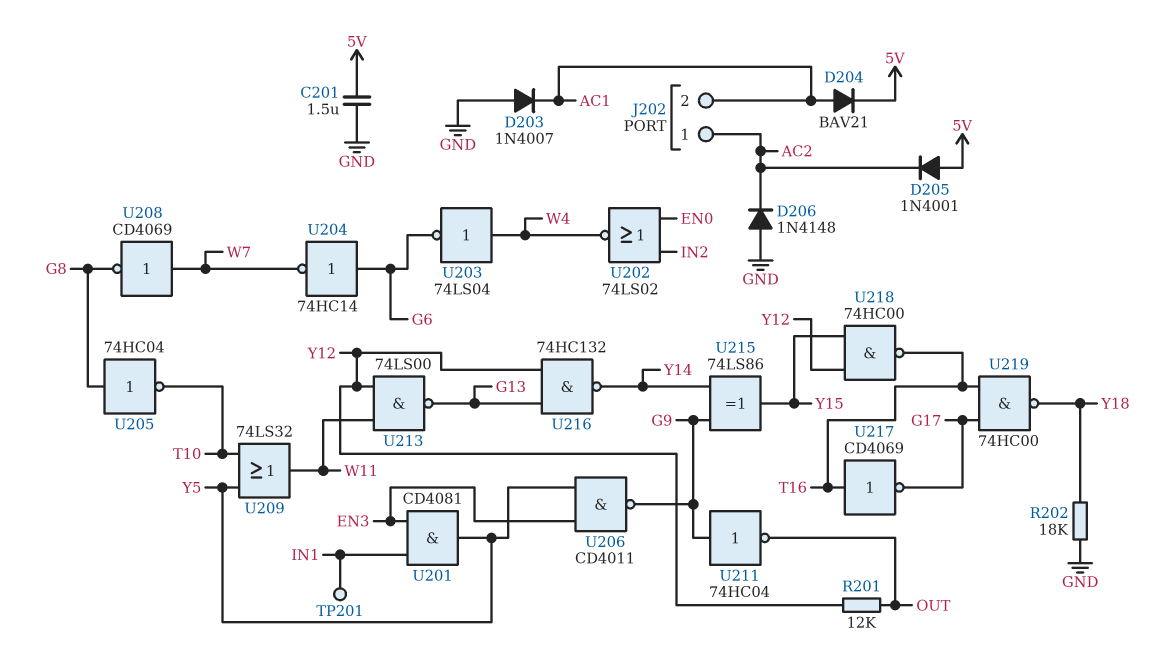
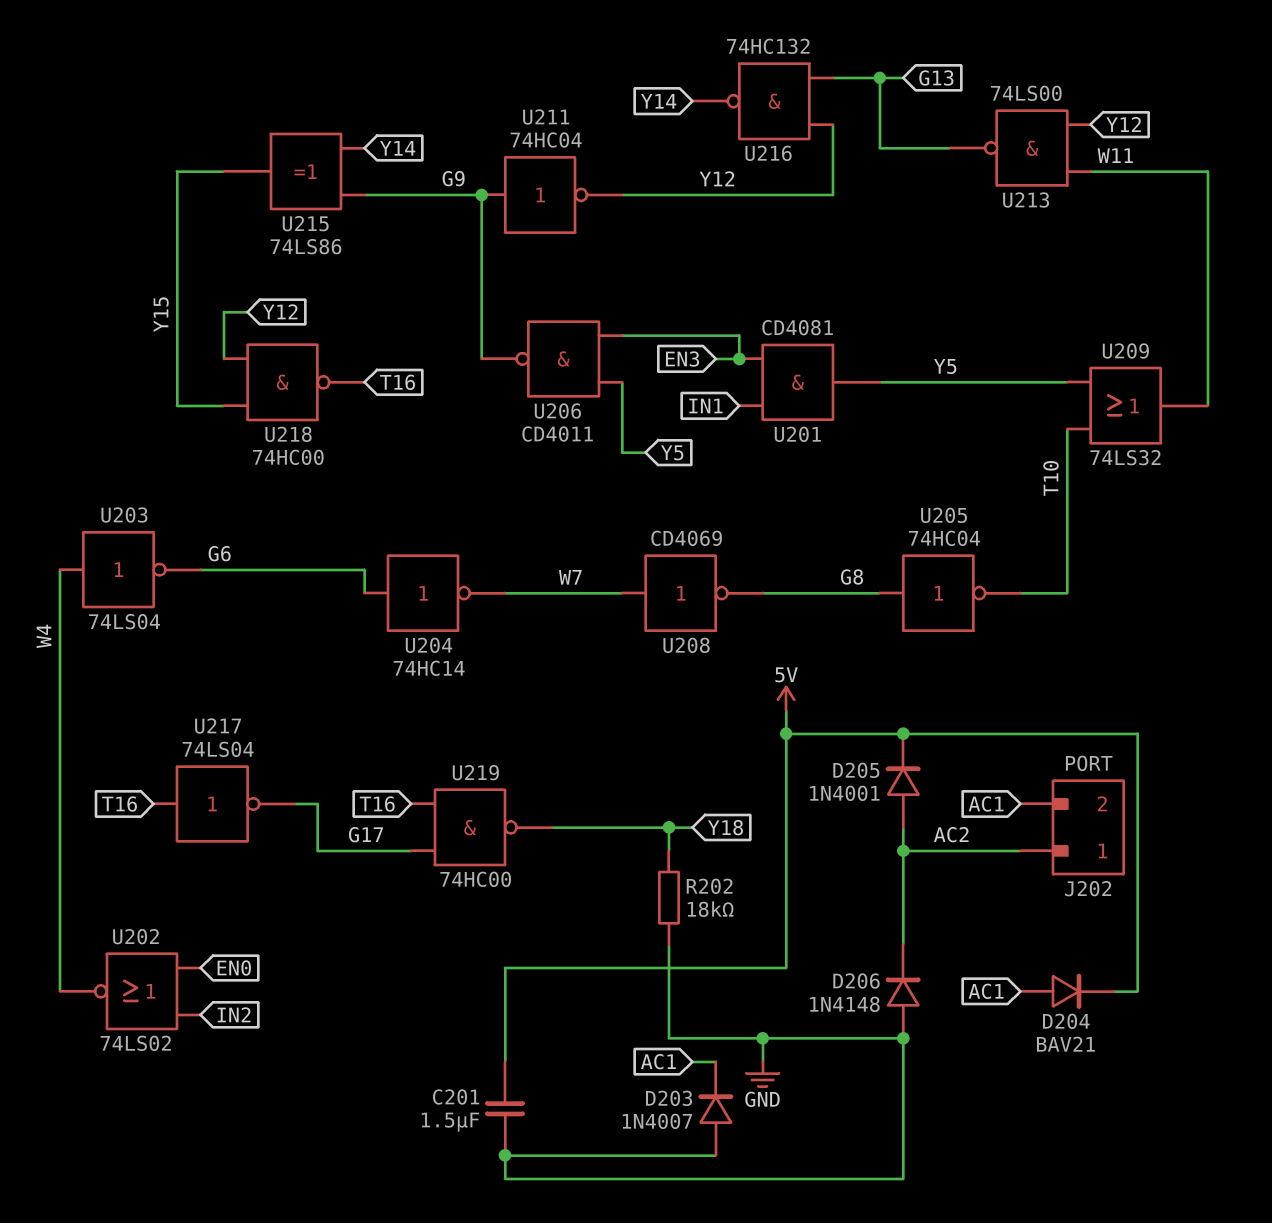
D205: diode 1N4001 (A 5V, K AC2) -> diode 1N4001 (A AC2, K 5V)
R201: 12k (OUT, Y12) -> none
TP201: test point (IN1) -> none
U211: NOT 74HC04 (in G9, out OUT) -> NOT 74HC04 (in G9, out Y12)
U217: NOT CD4069 (in T16, out G17) -> NOT 74LS04 (in T16, out G17)

